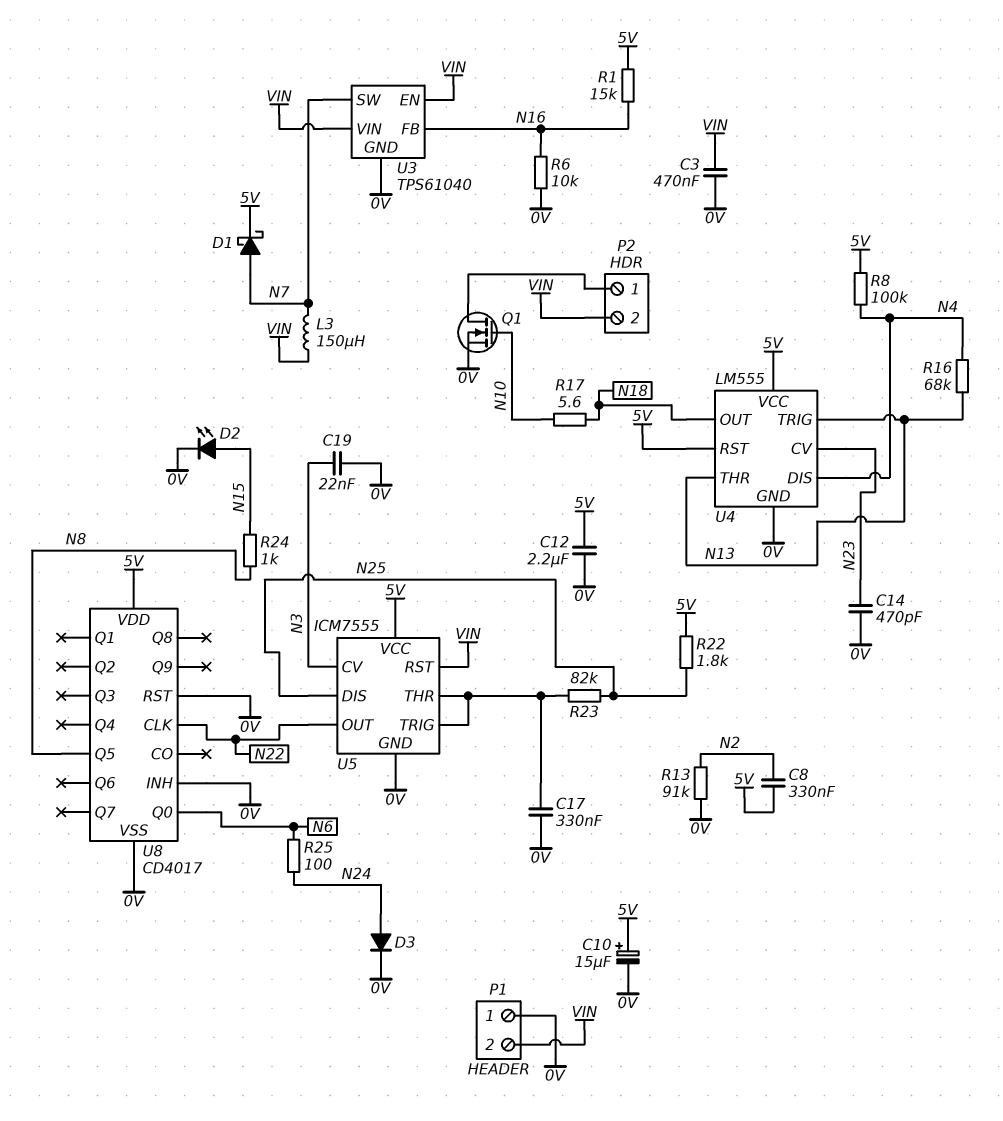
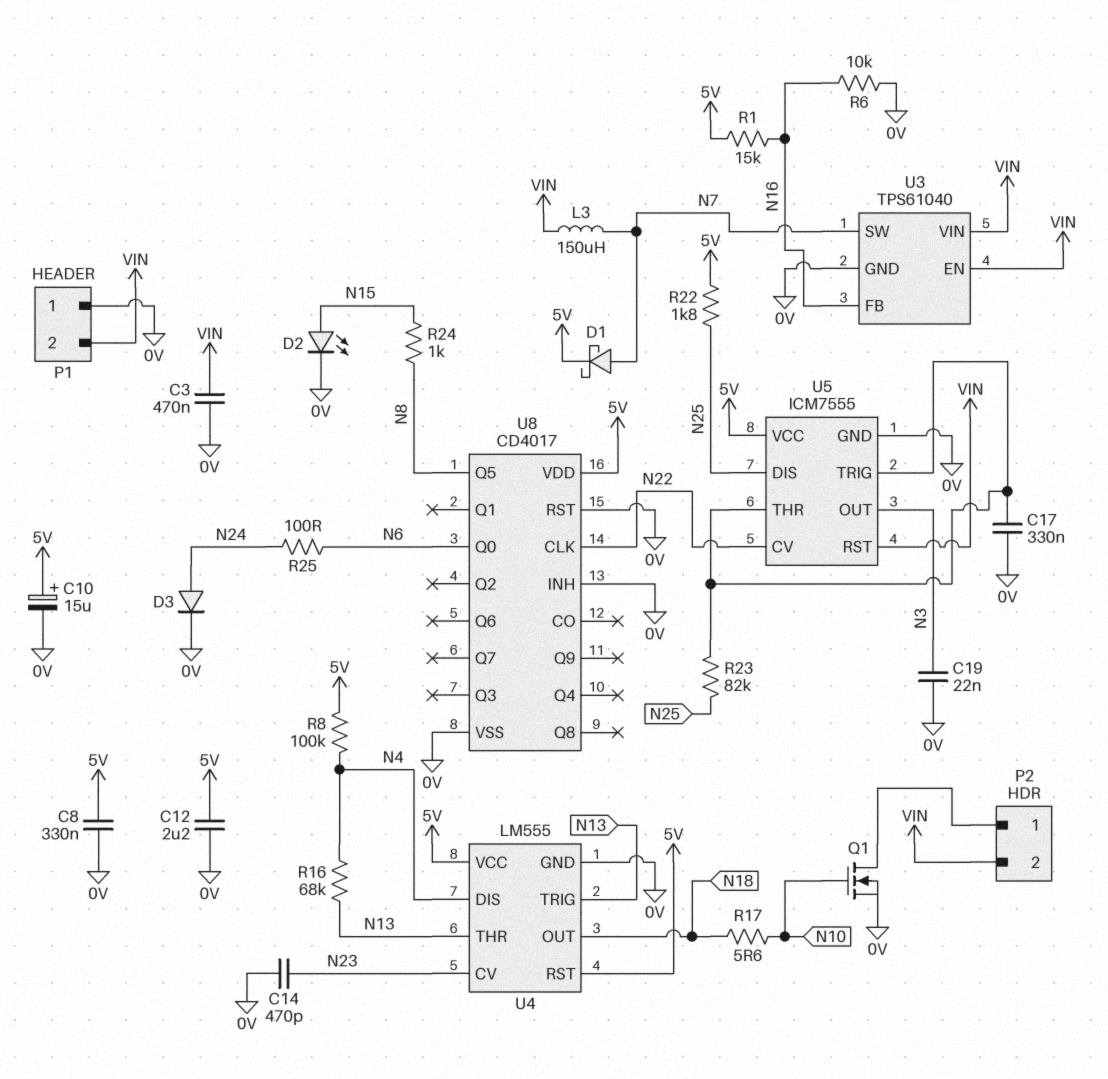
C8: 330nF (5V, N2) -> 330nF (0V, 5V)
R13: 91k (0V, N2) -> none
U5 pin CV: N3 -> N22
U5 pin OUT: N22 -> N3

